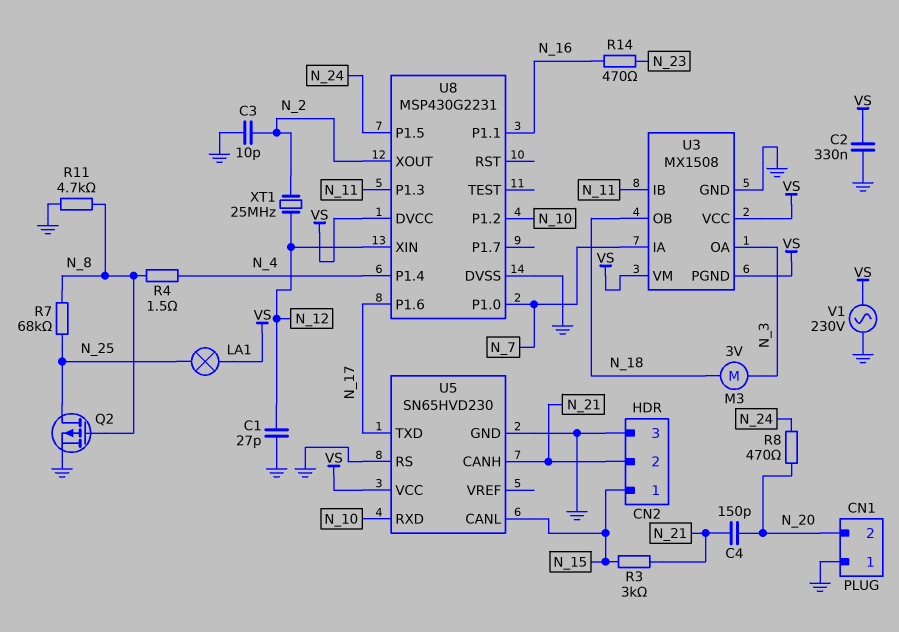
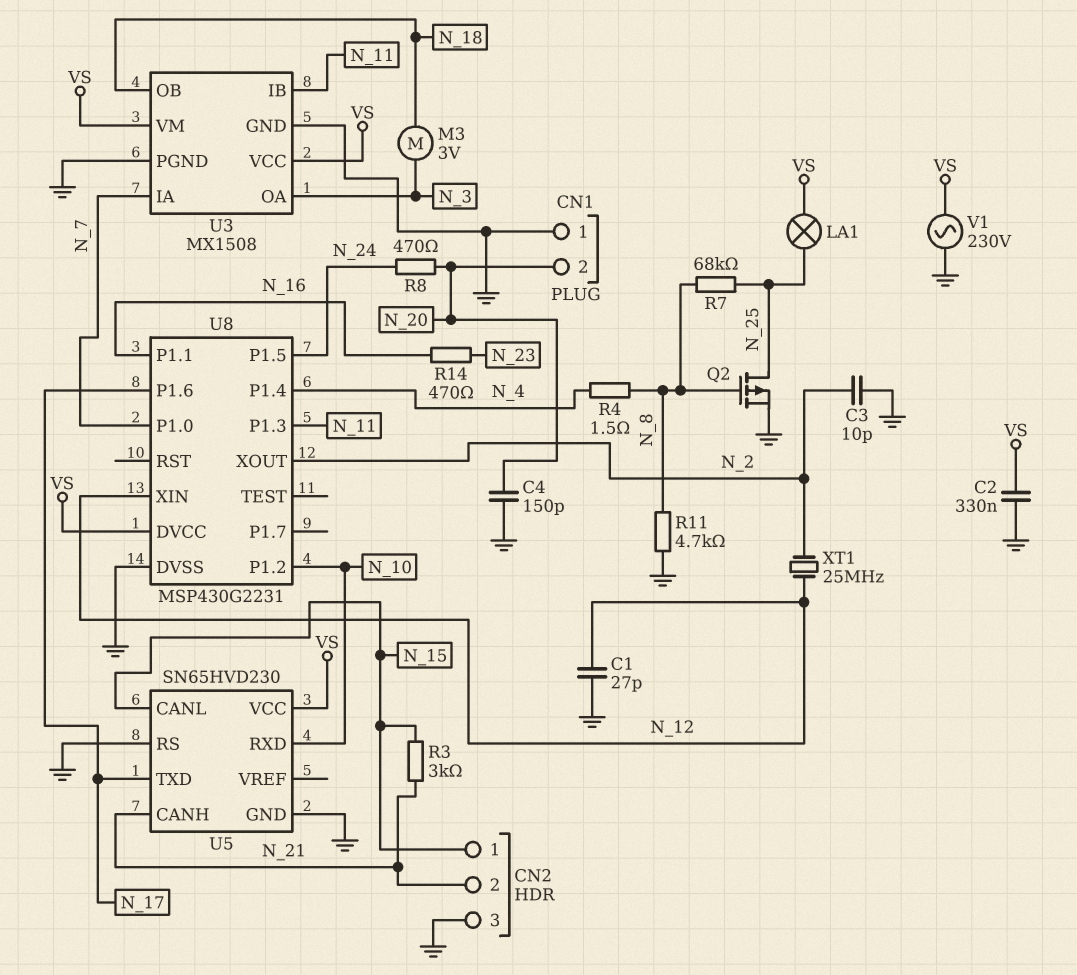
C4: 150pF (N_20, N_21) -> 150pF (GND, N_20)
U3 pin PGND: VS -> GND

